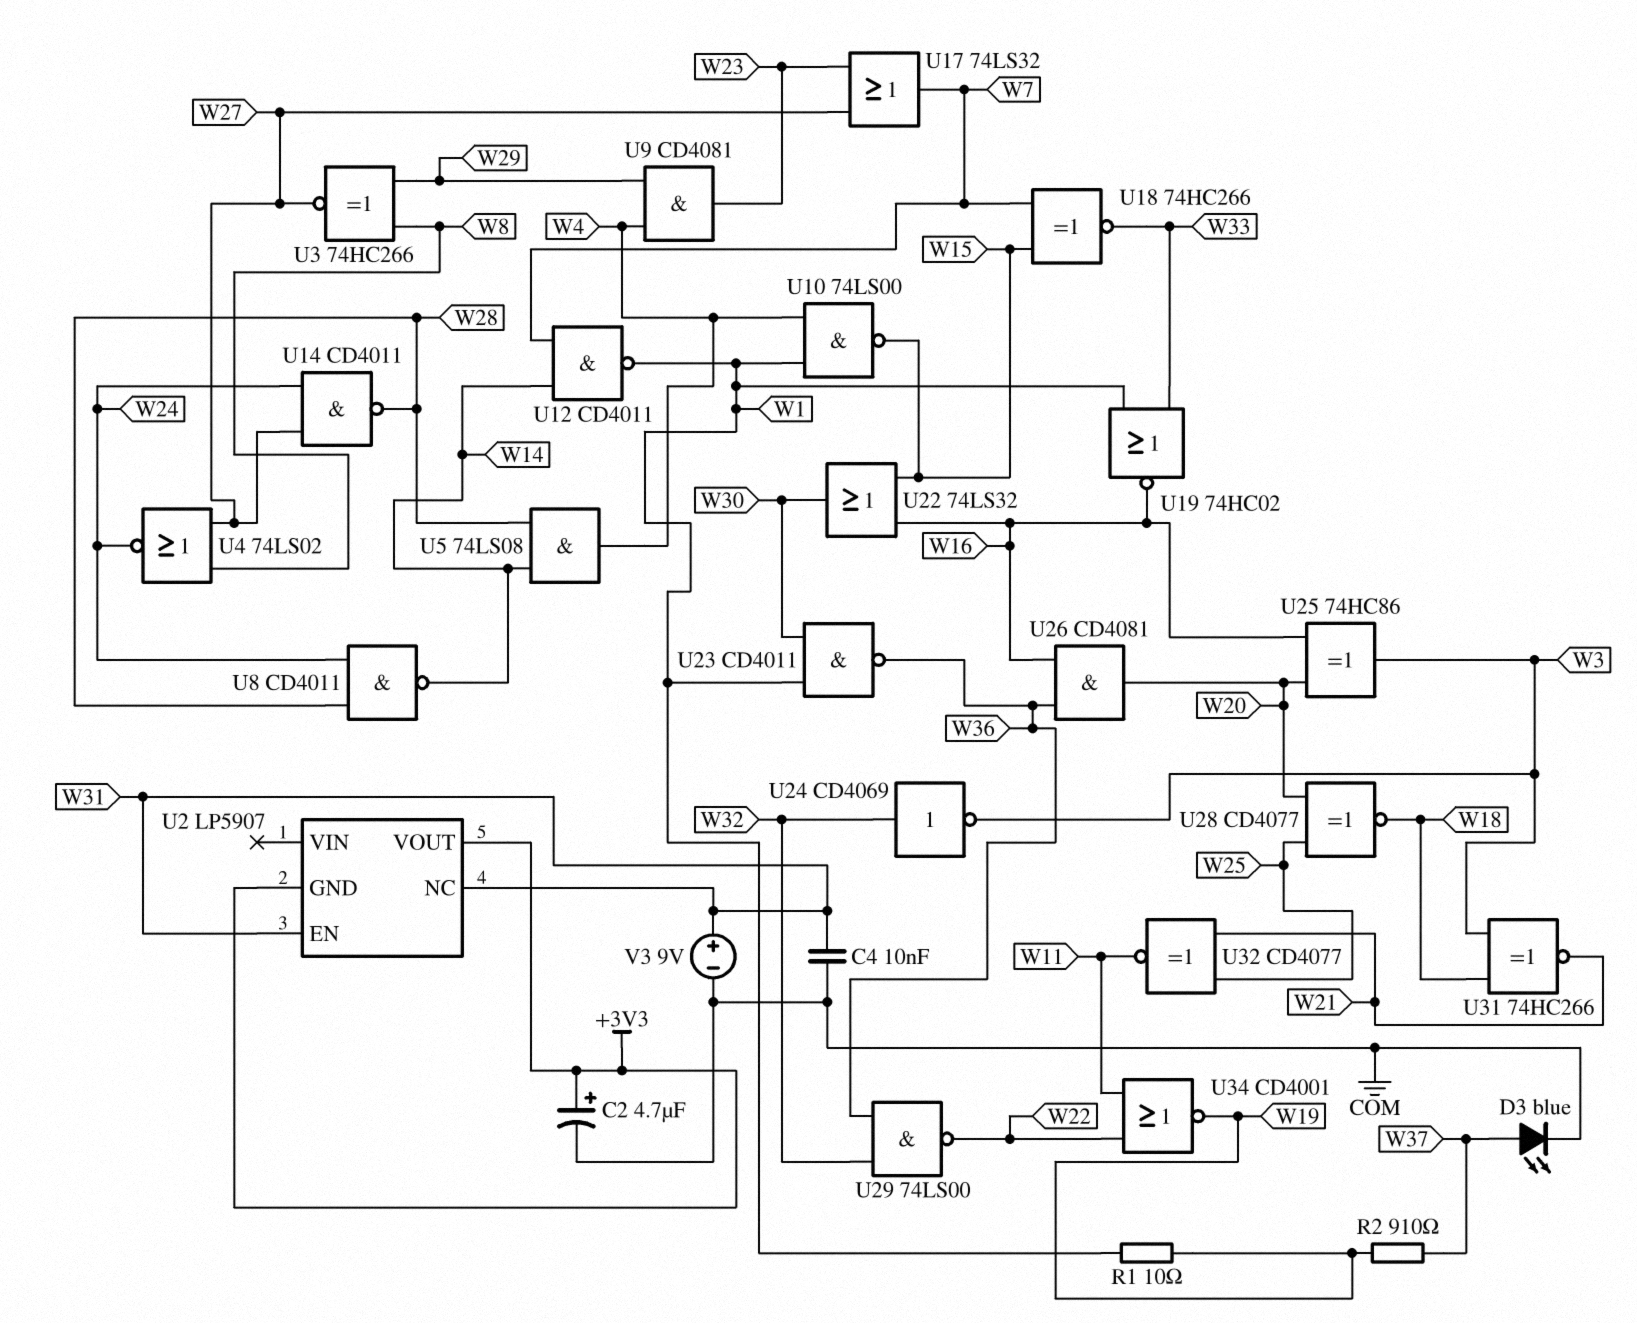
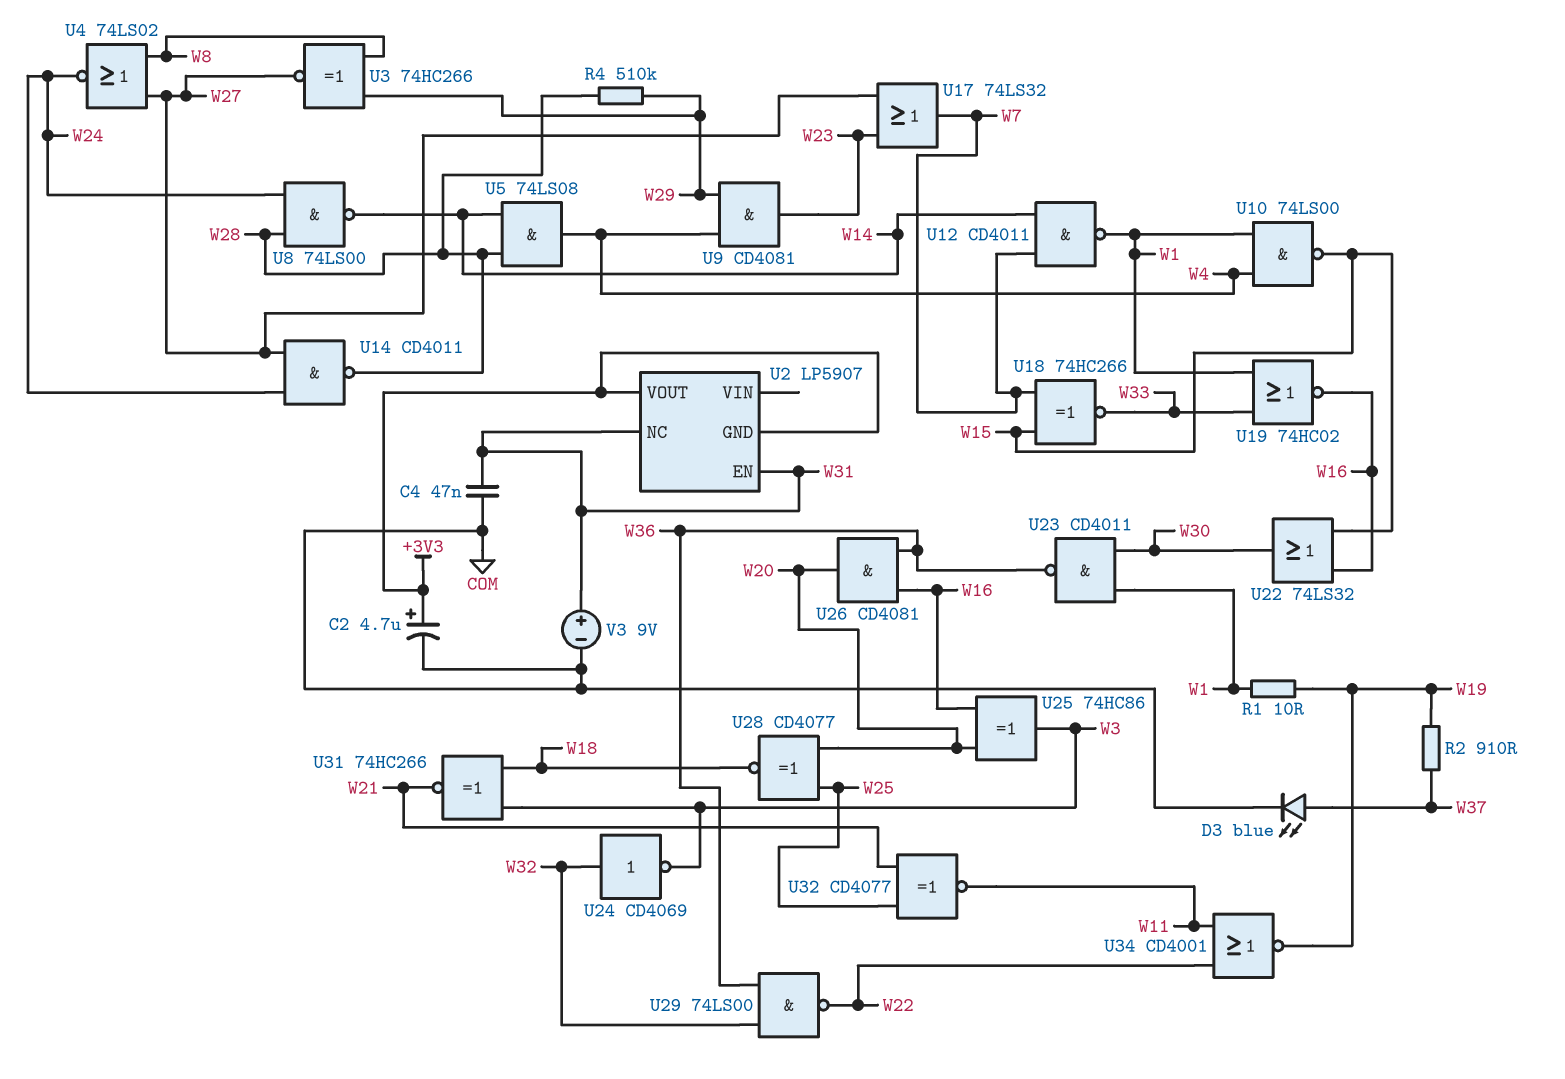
C4: 10nF (COM, W31) -> 47nF (COM, W31)
R4: none -> 510k (W28, W29)
U8: NAND CD4011 (in W24, in W28, out W14) -> NAND 74LS00 (in W24, in W28, out W14)

